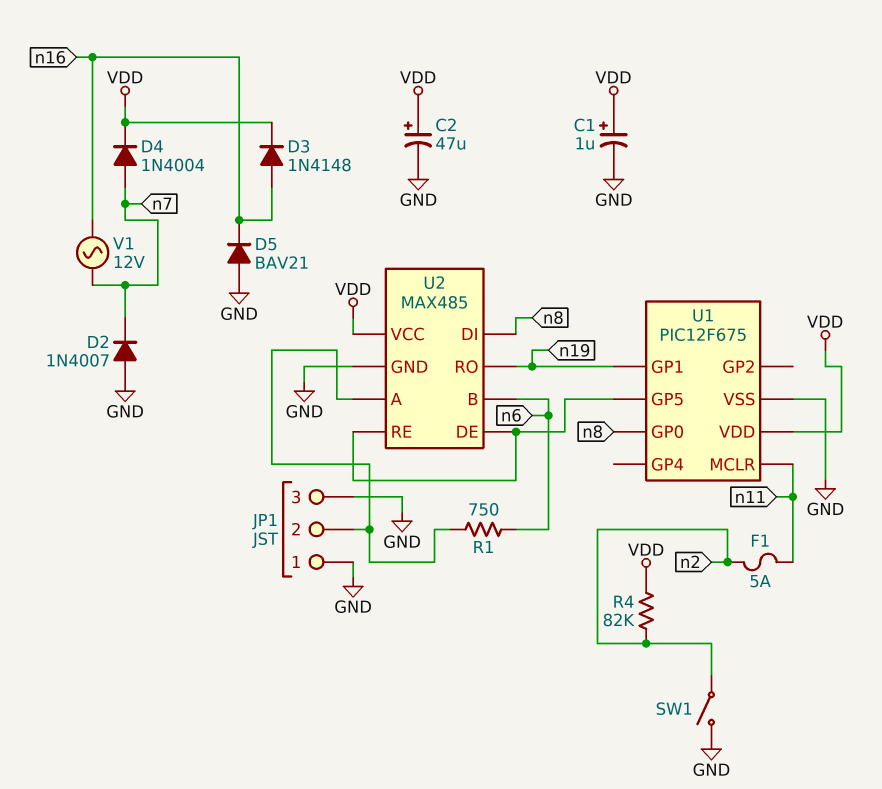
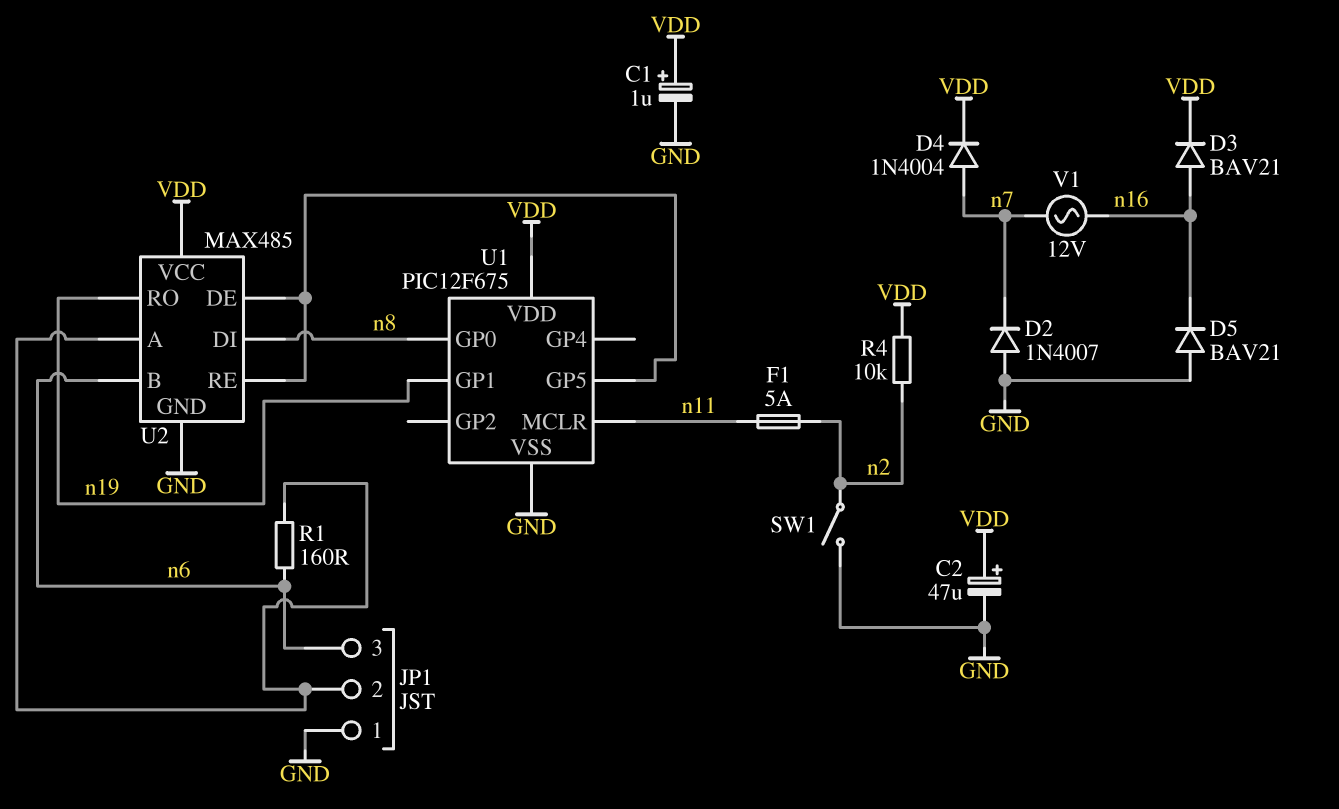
D3: diode 1N4148 (A n16, K VDD) -> diode BAV21 (A n16, K VDD)
JP1 pin 3: GND -> n6
R1: 750 (JP1/2, n6) -> 160 (JP1/2, n6)
R4: 82k (VDD, n2) -> 10k (VDD, n2)

